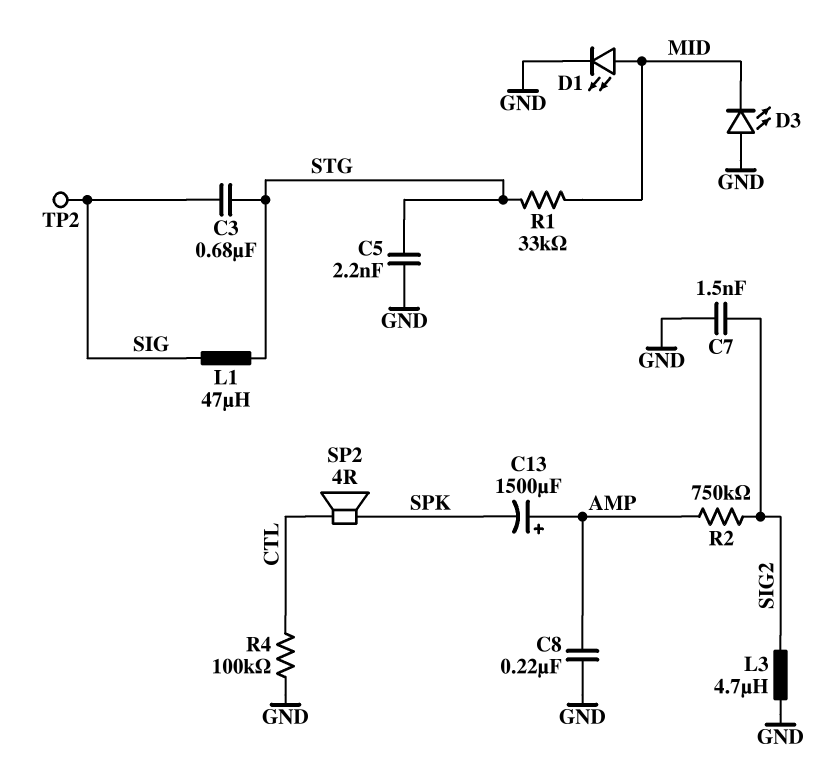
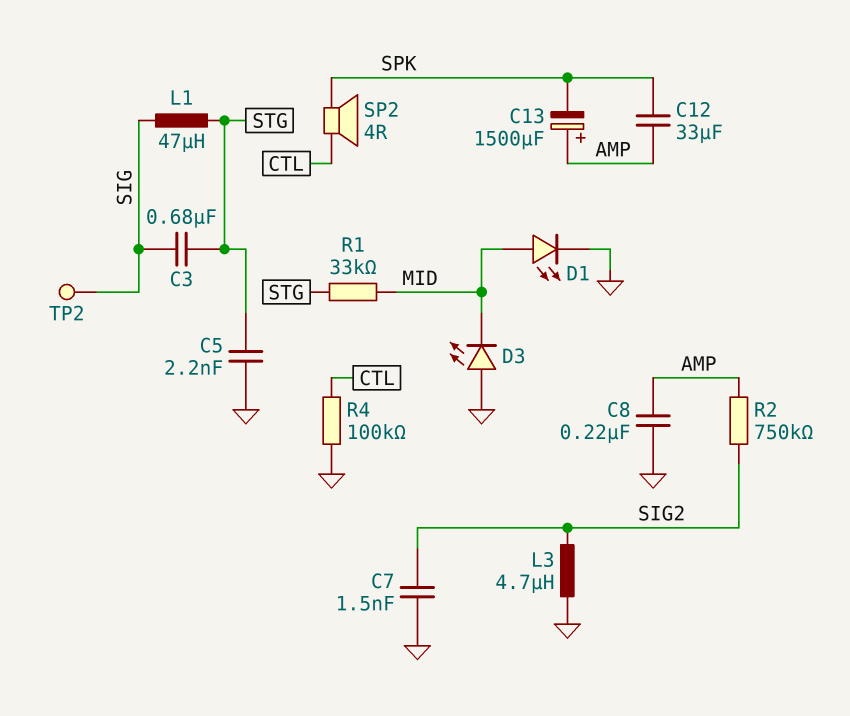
C12: none -> 33uF (AMP, SPK)

